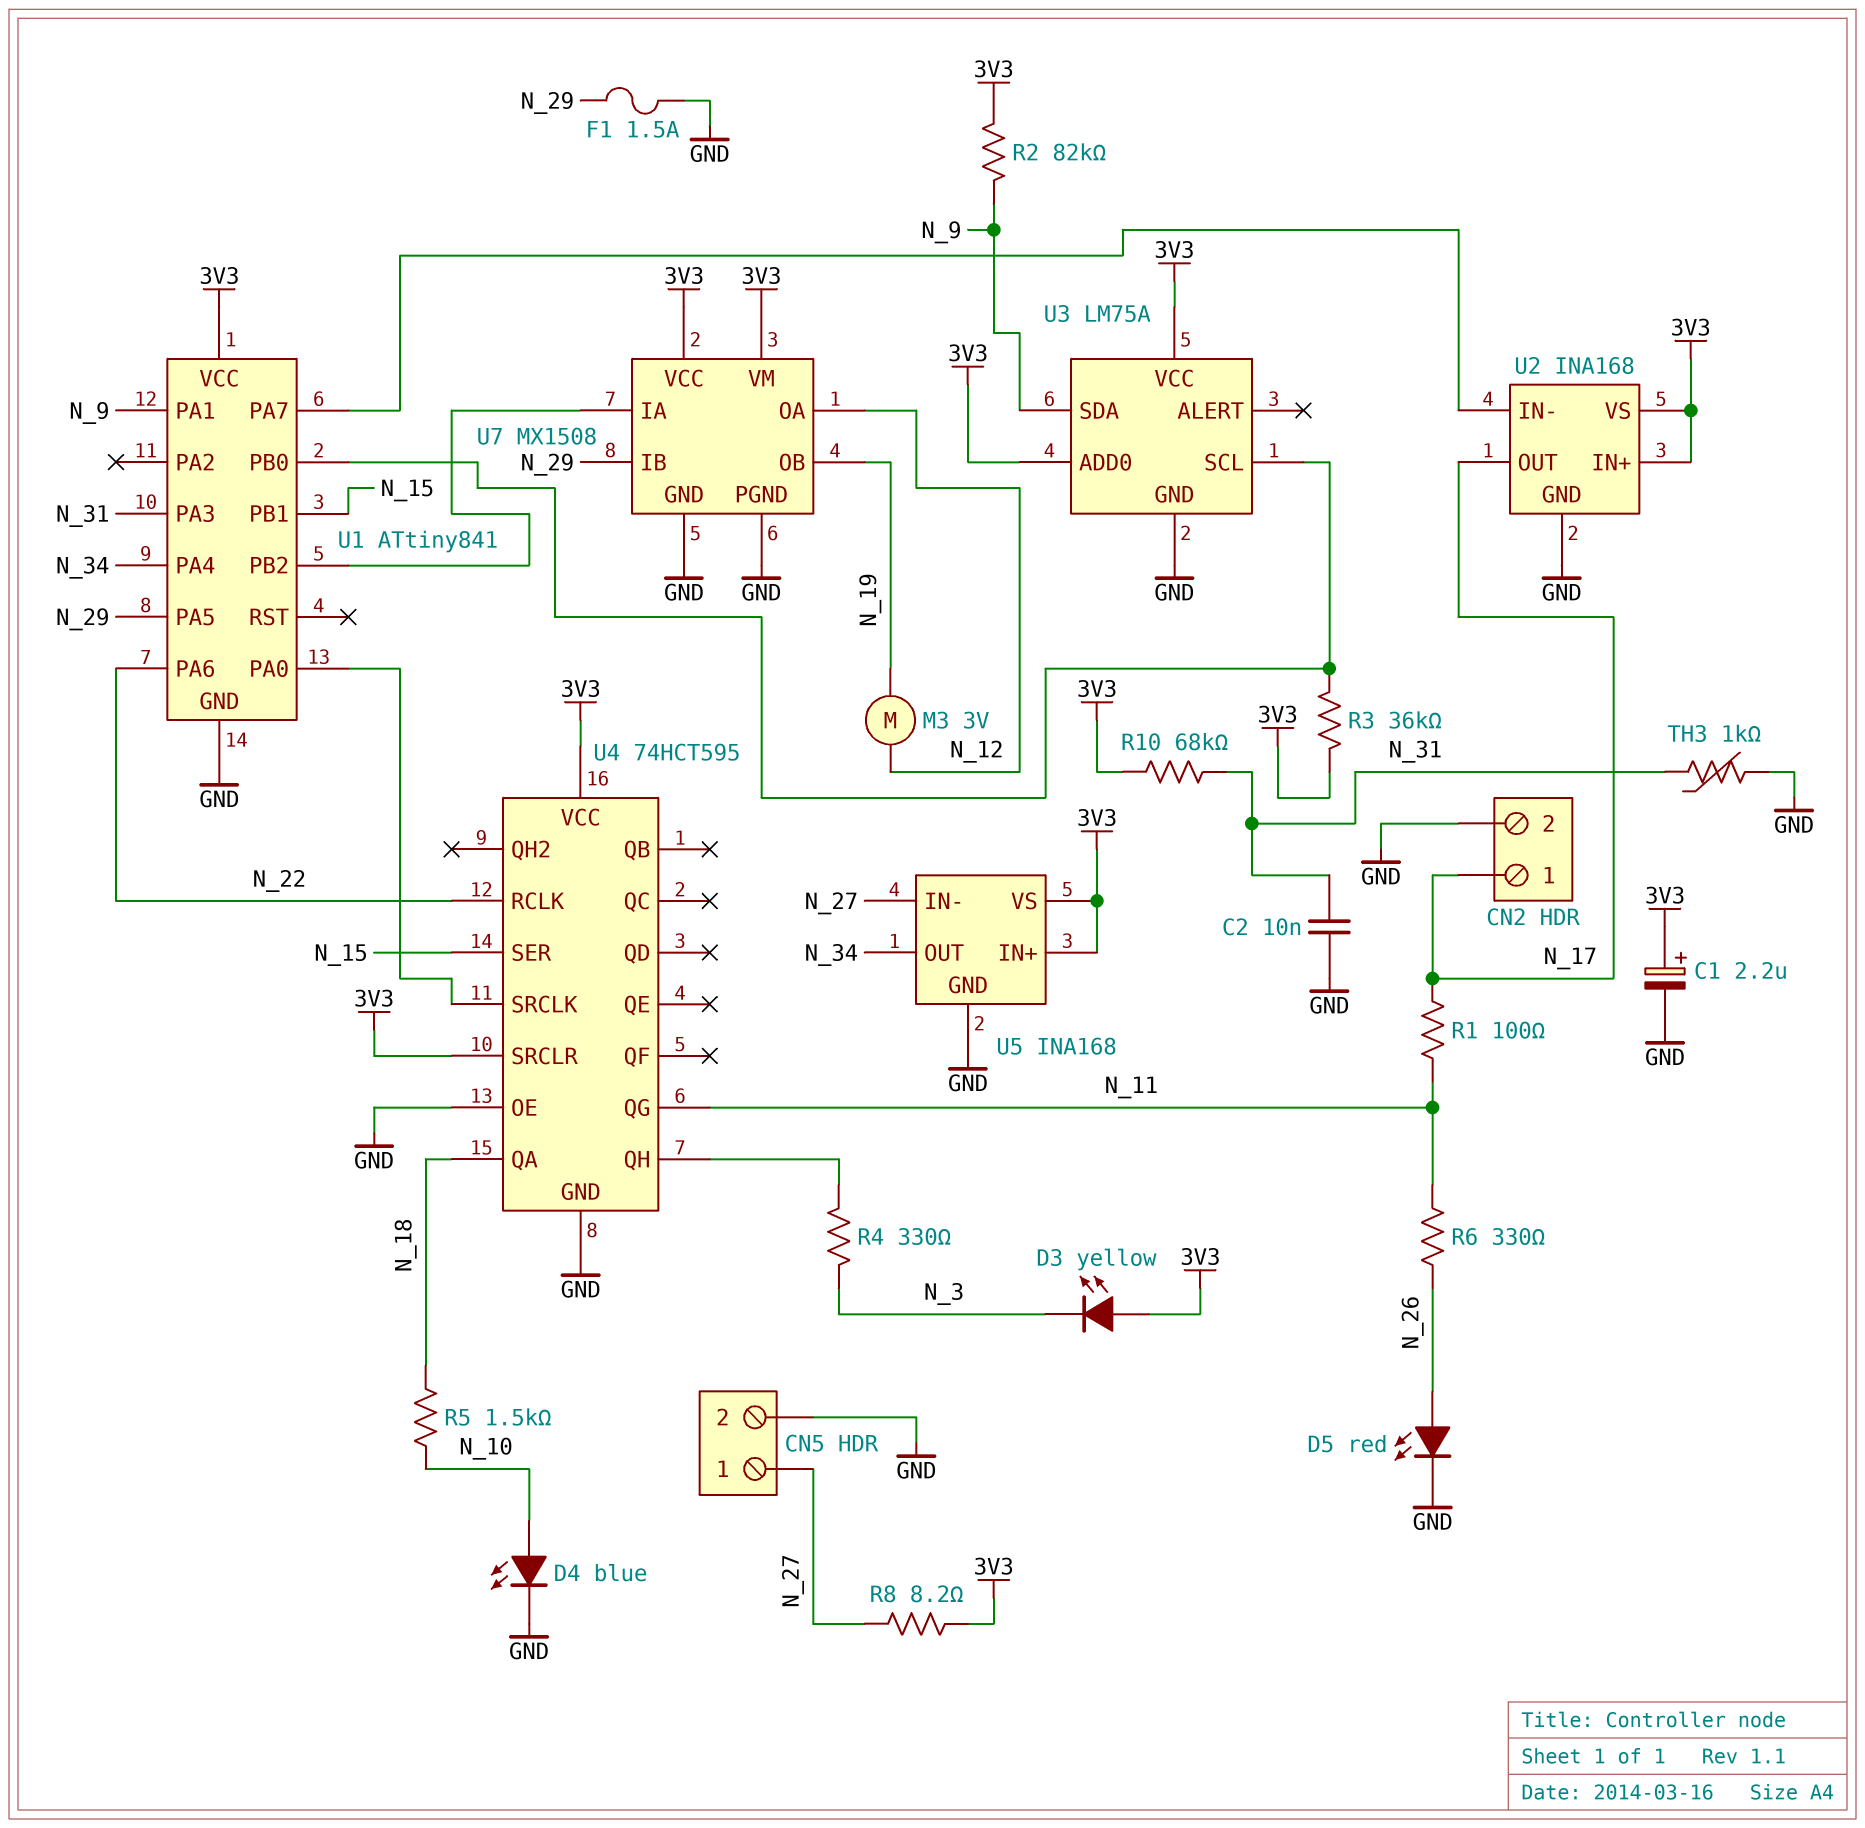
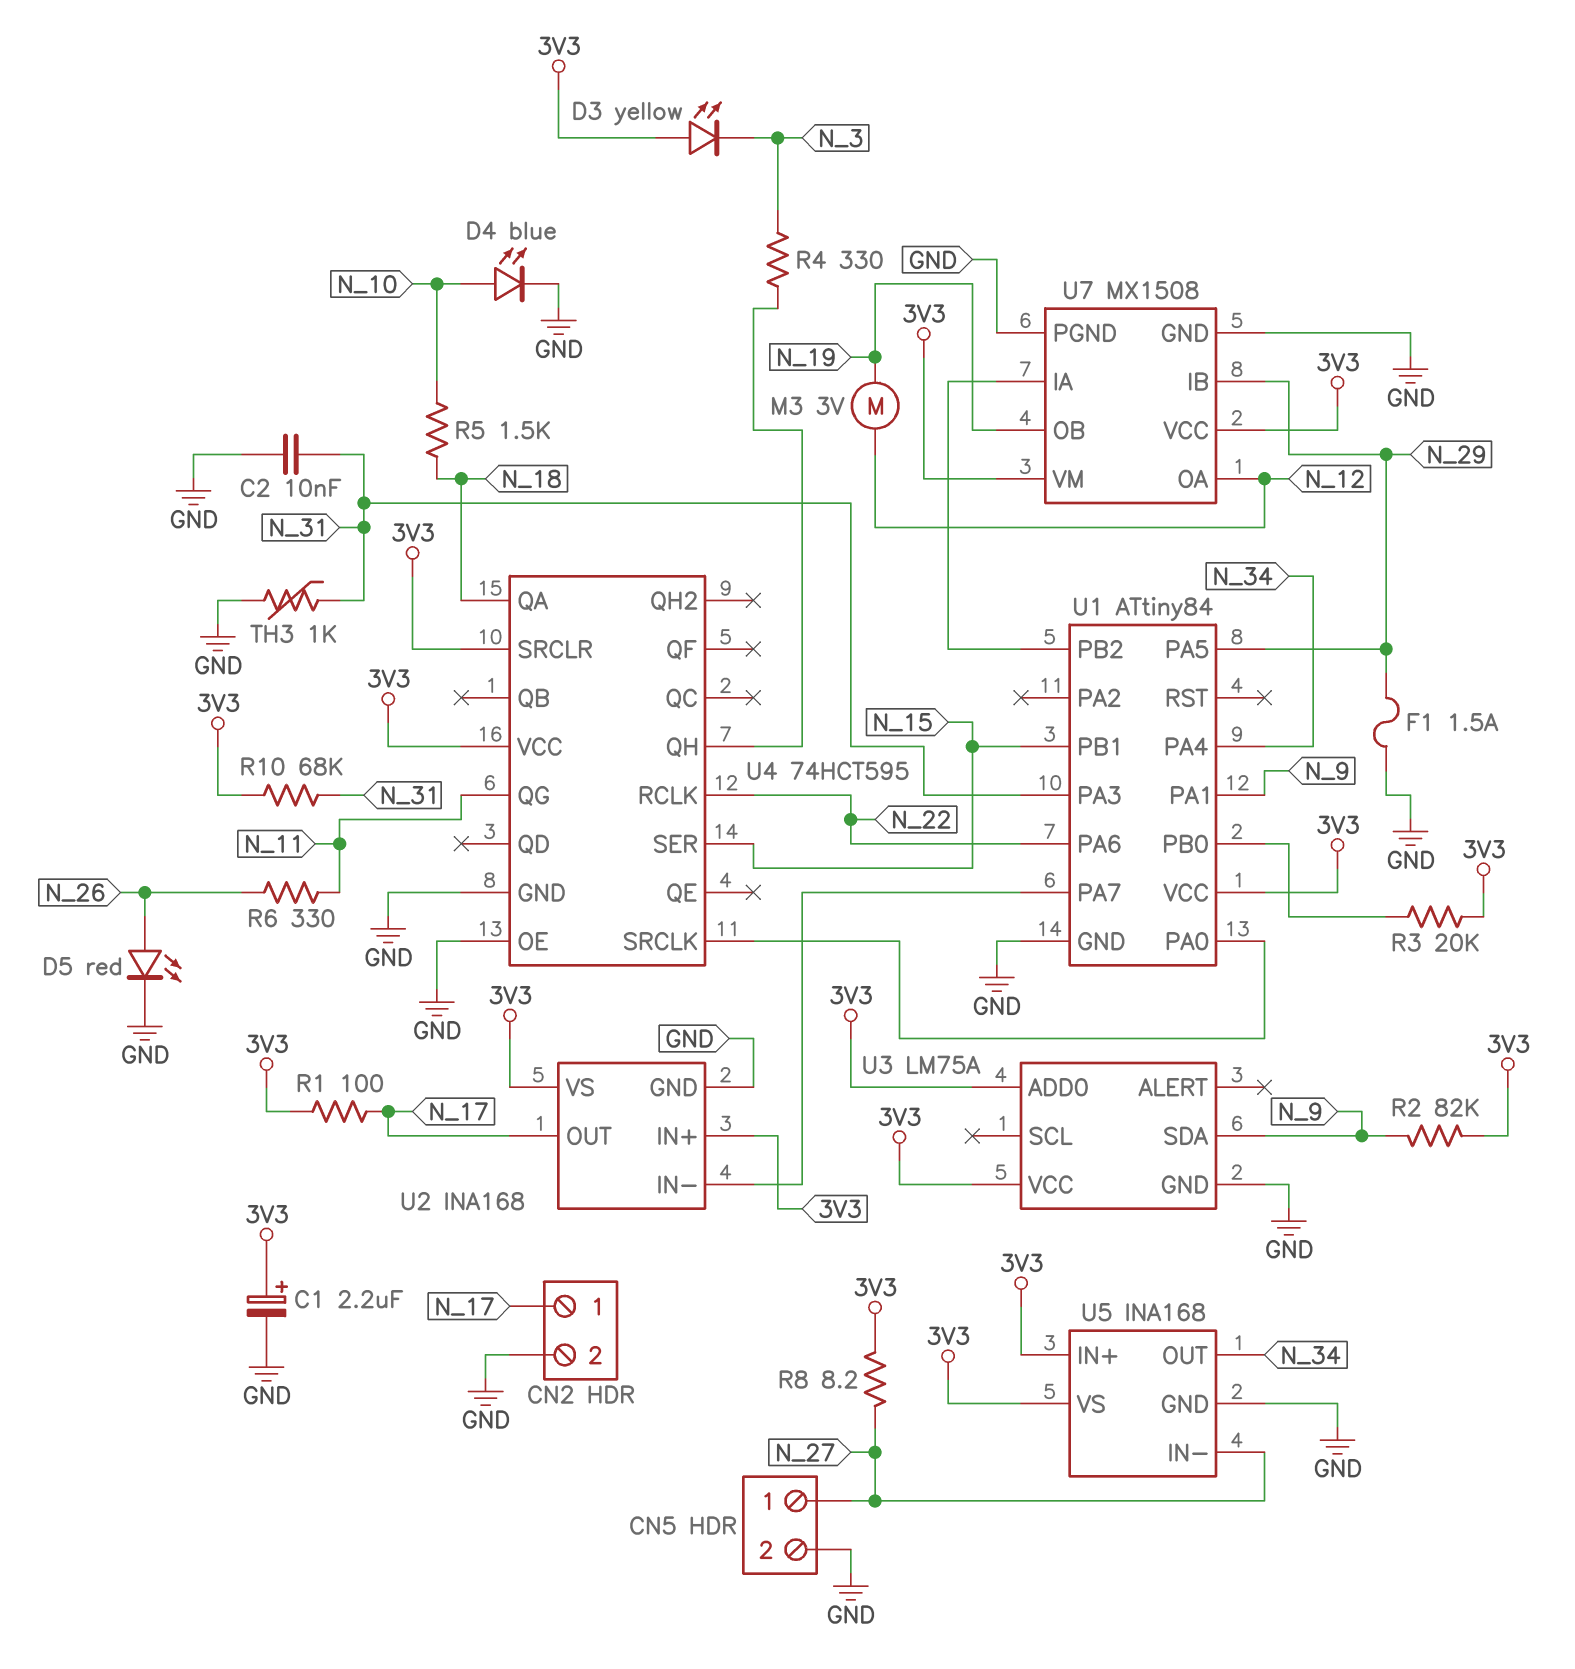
R1: 100 (N_11, N_17) -> 100 (3V3, N_17)
R3: 36k (3V3, U1/PB0) -> 20k (3V3, U1/PB0)
U1: ATtiny841 -> ATtiny84
U3 pin SCL: U1/PB0 -> none

